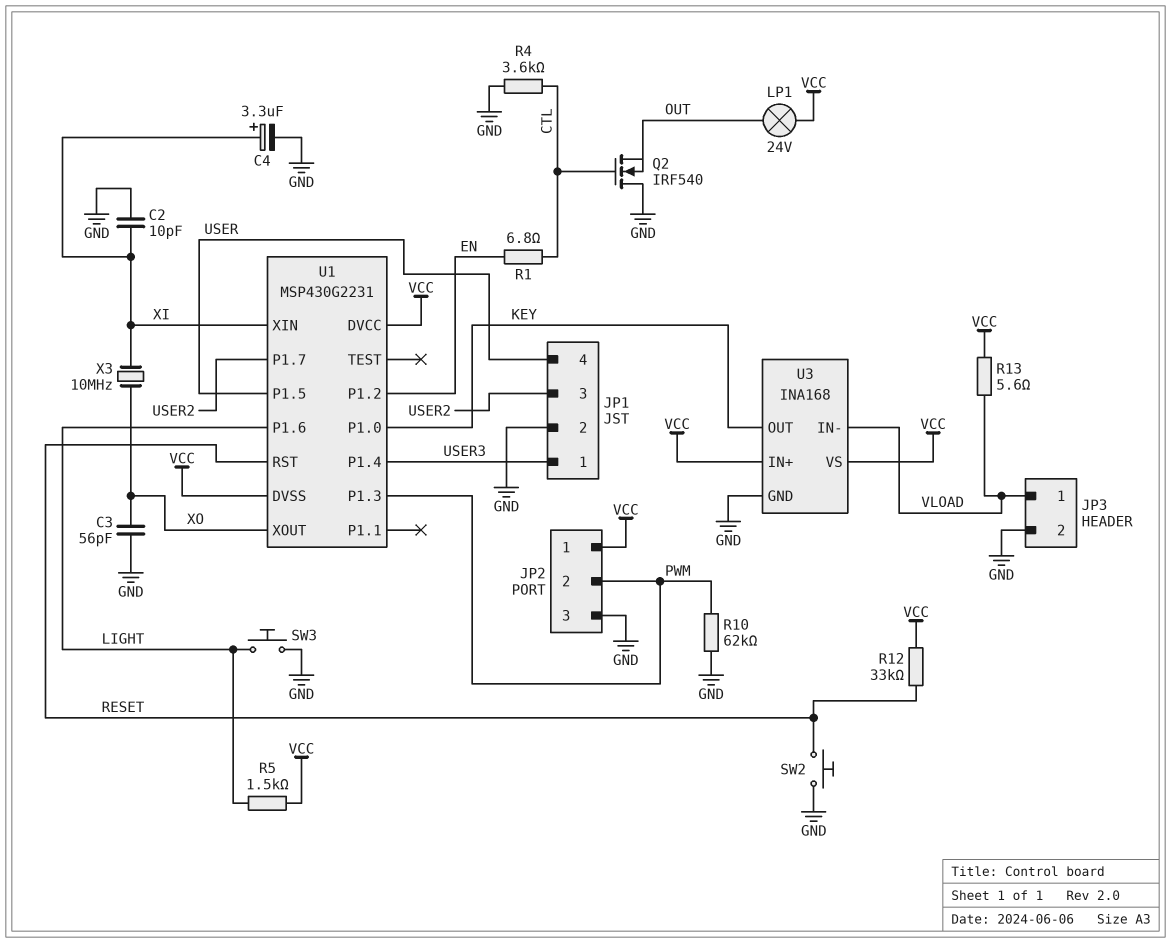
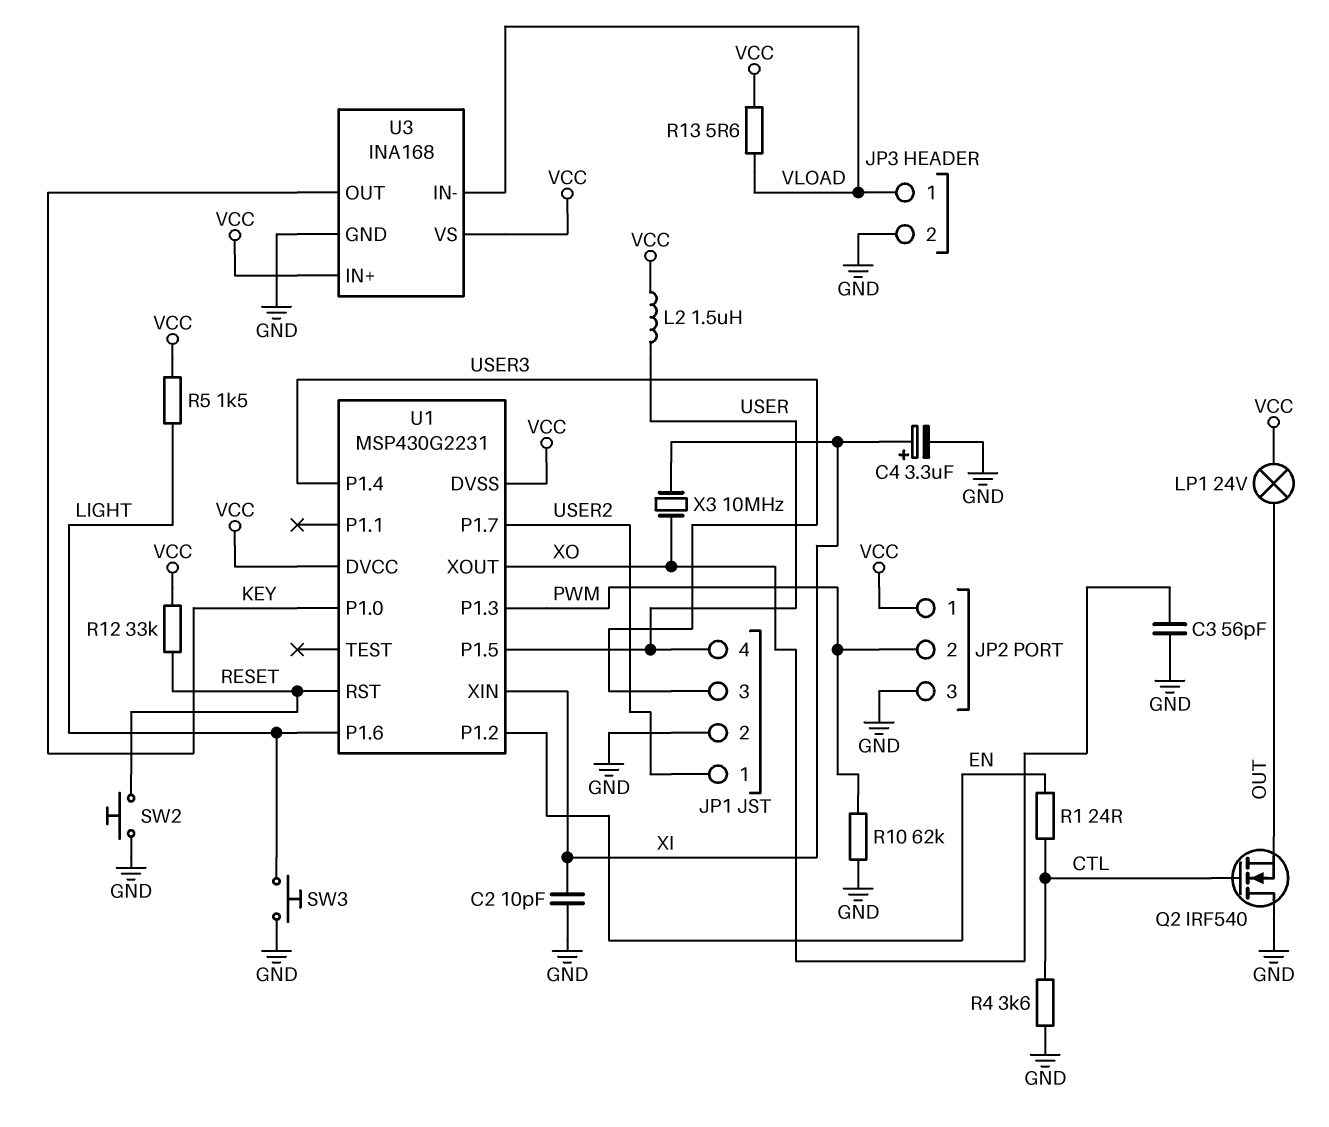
JP1 pin 1: USER3 -> USER2
JP1 pin 3: USER2 -> USER3
L2: none -> 1.5uH (USER, VCC)
R1: 6.8 (CTL, EN) -> 24 (CTL, EN)

